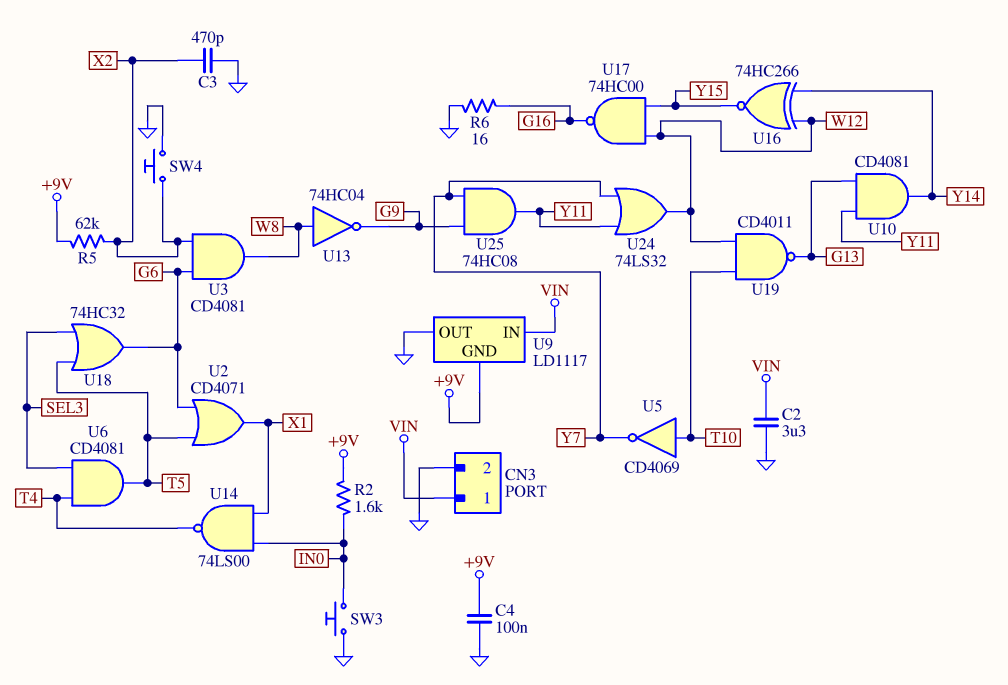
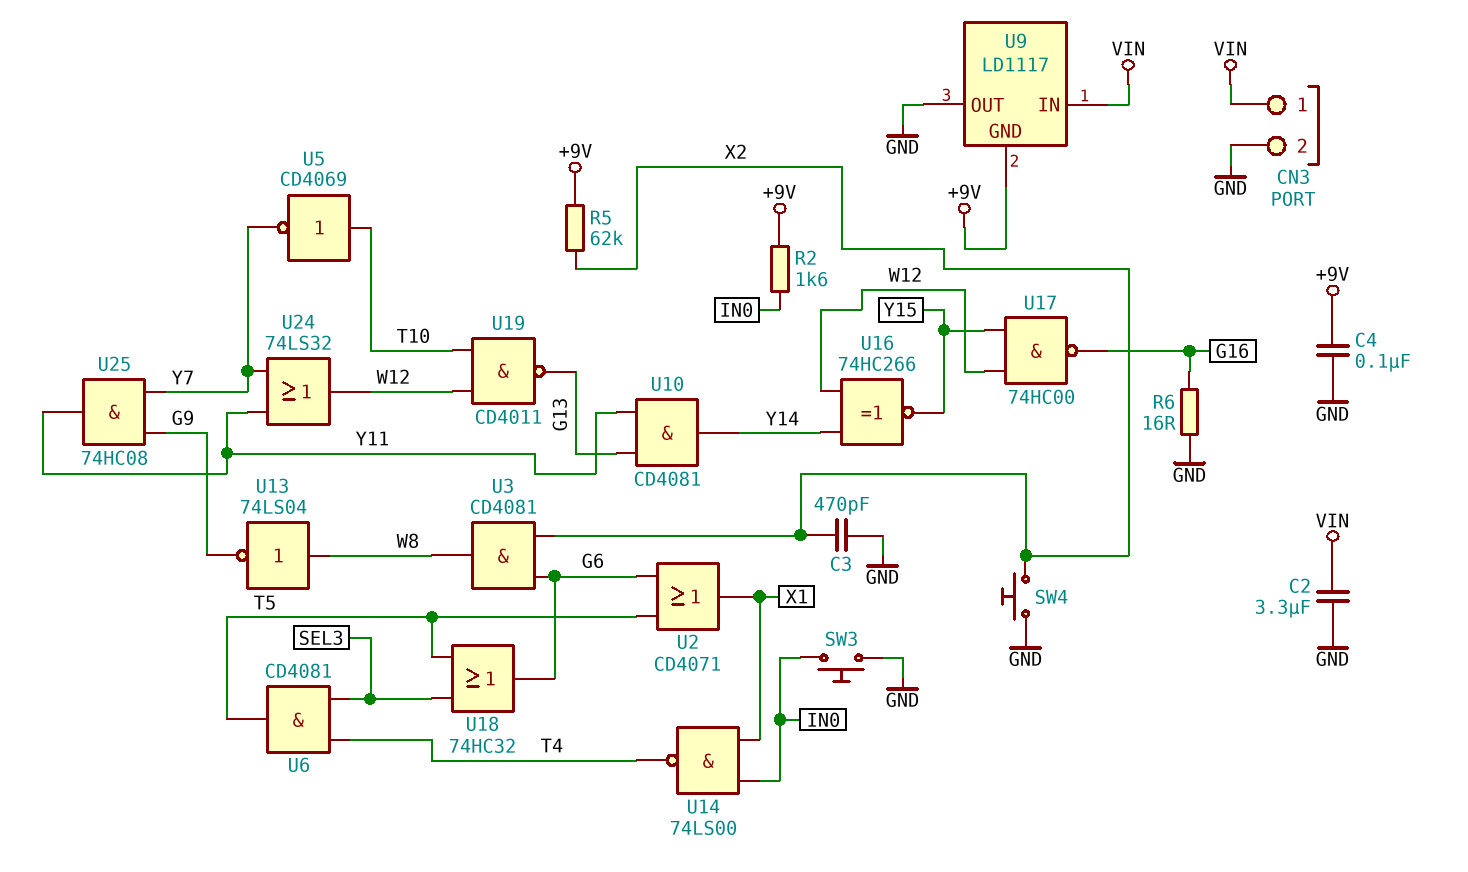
U13: NOT 74HC04 (in W8, out G9) -> NOT 74LS04 (in W8, out G9)

